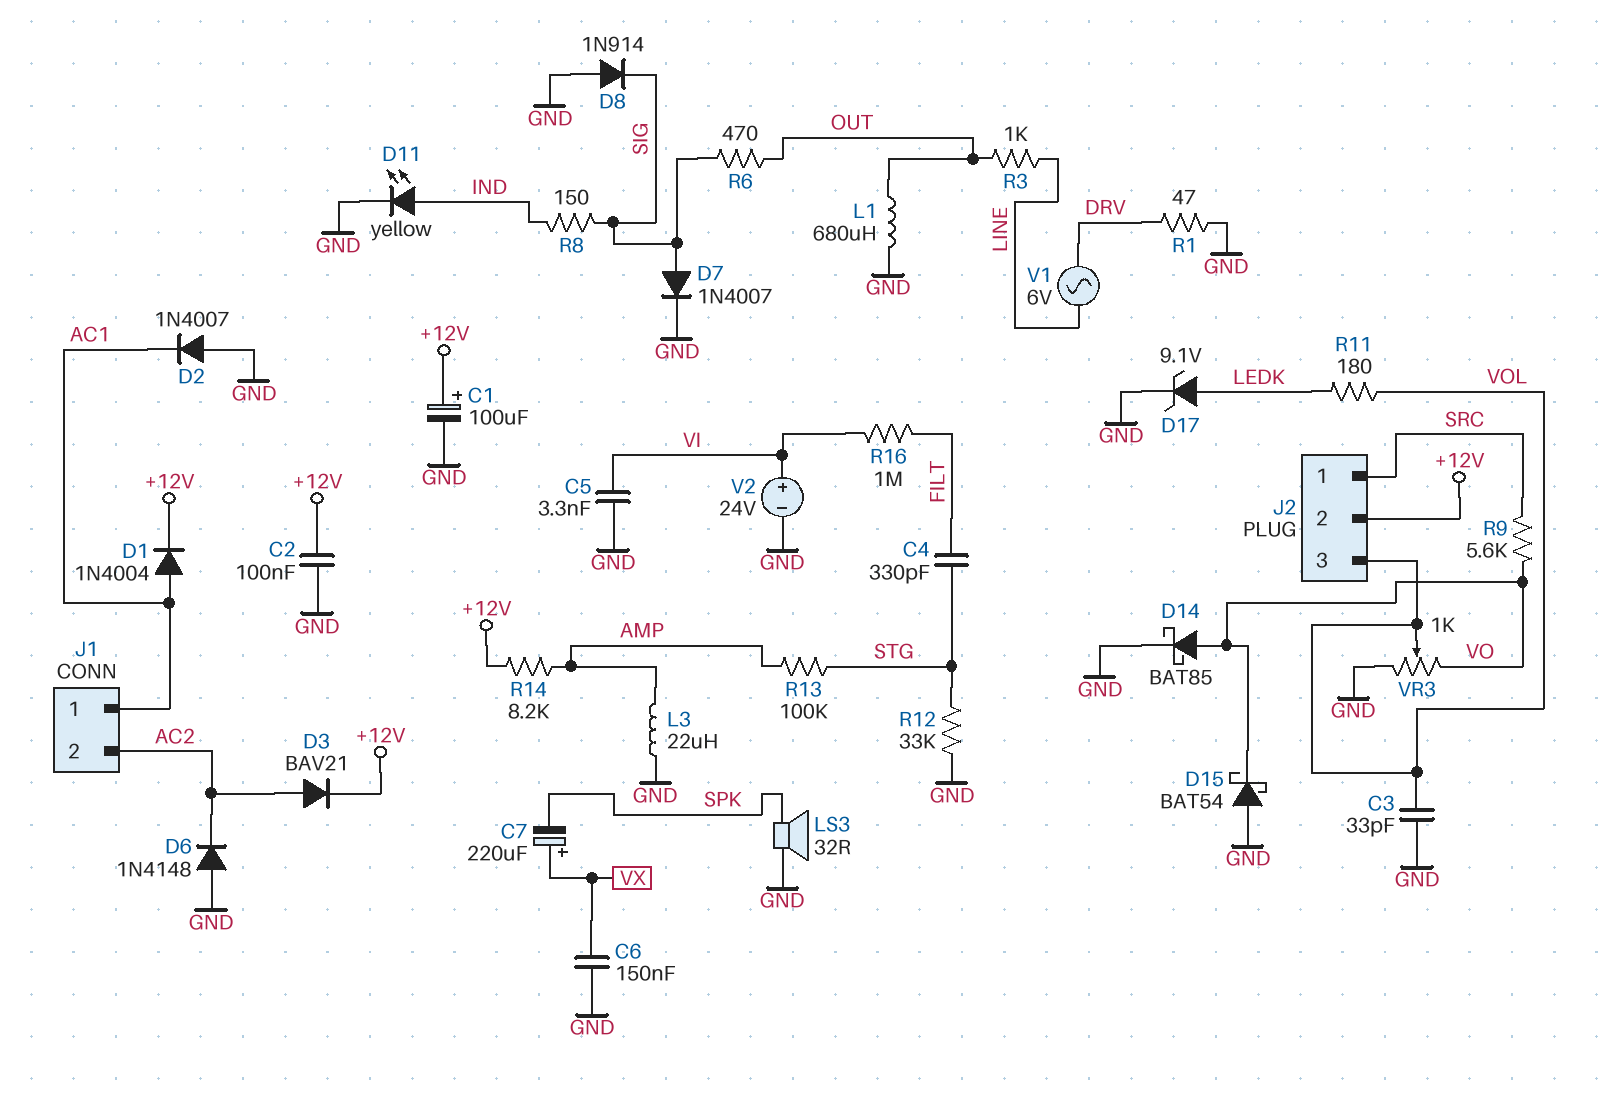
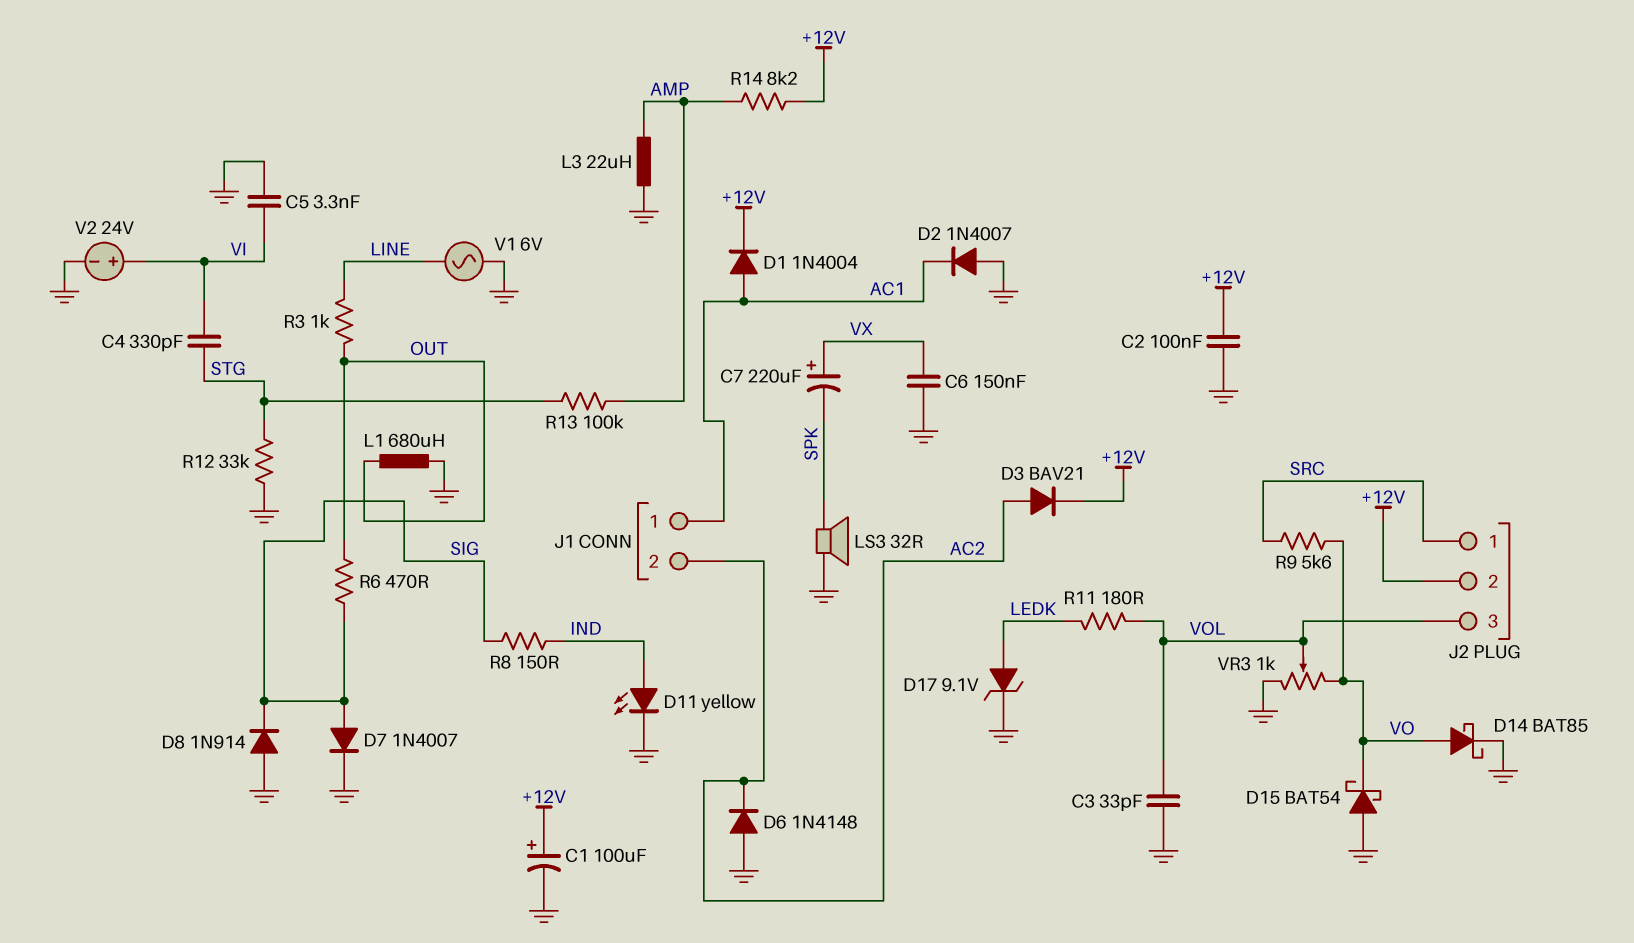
C4: 330pF (FILT, STG) -> 330pF (STG, VI)
R1: 47 (DRV, GND) -> none
R16: 1M (FILT, VI) -> none
V1: AC 6V (DRV, LINE) -> AC 6V (GND, LINE)

